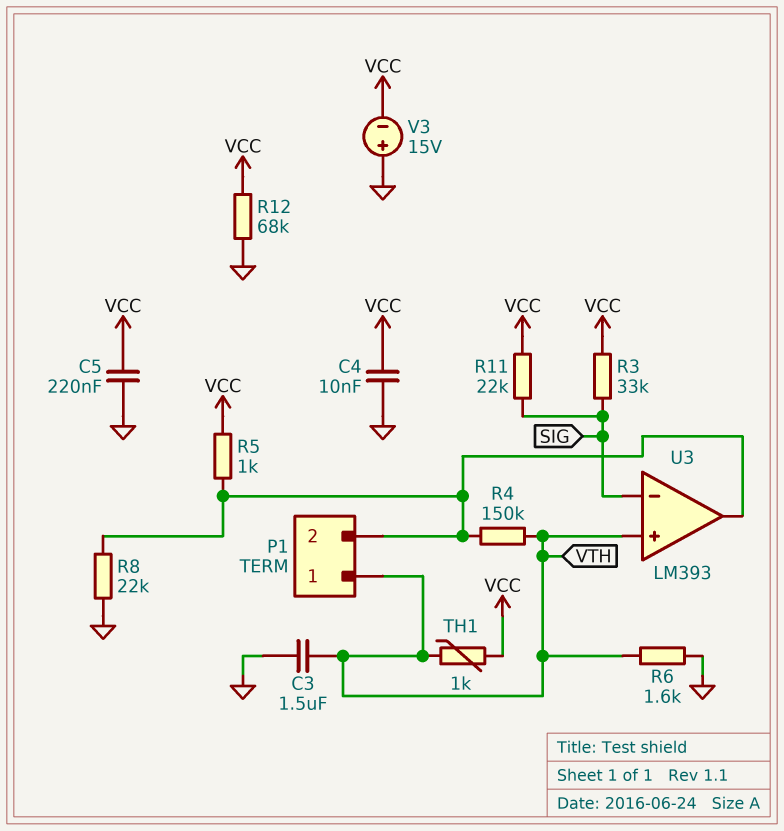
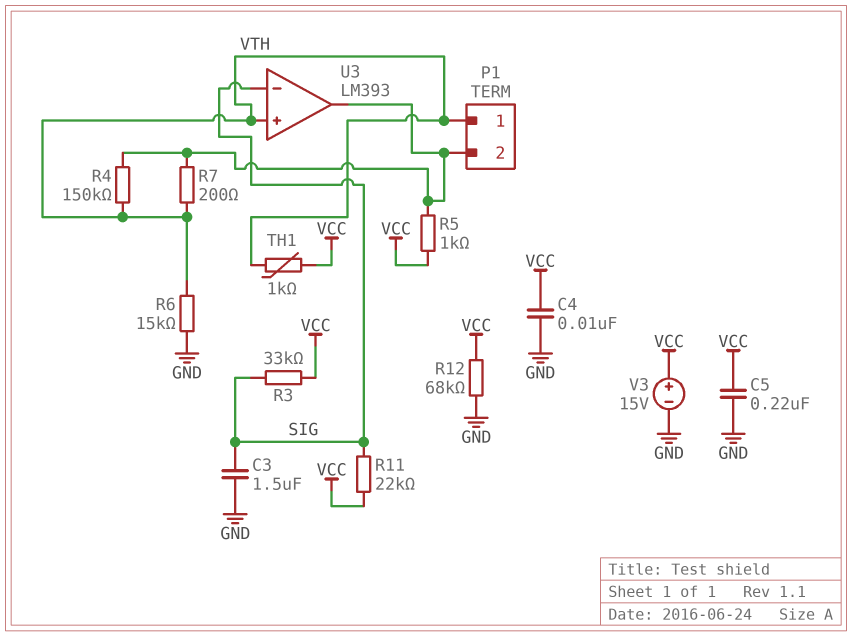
C3: 1.5uF (GND, VTH) -> 1.5uF (GND, SIG)
R6: 1.6k (GND, VTH) -> 15k (GND, VTH)
R7: none -> 200 (P1/2, VTH)
R8: 22k (GND, P1/2) -> none
V3: 15V (plus GND, minus VCC) -> 15V (plus VCC, minus GND)

